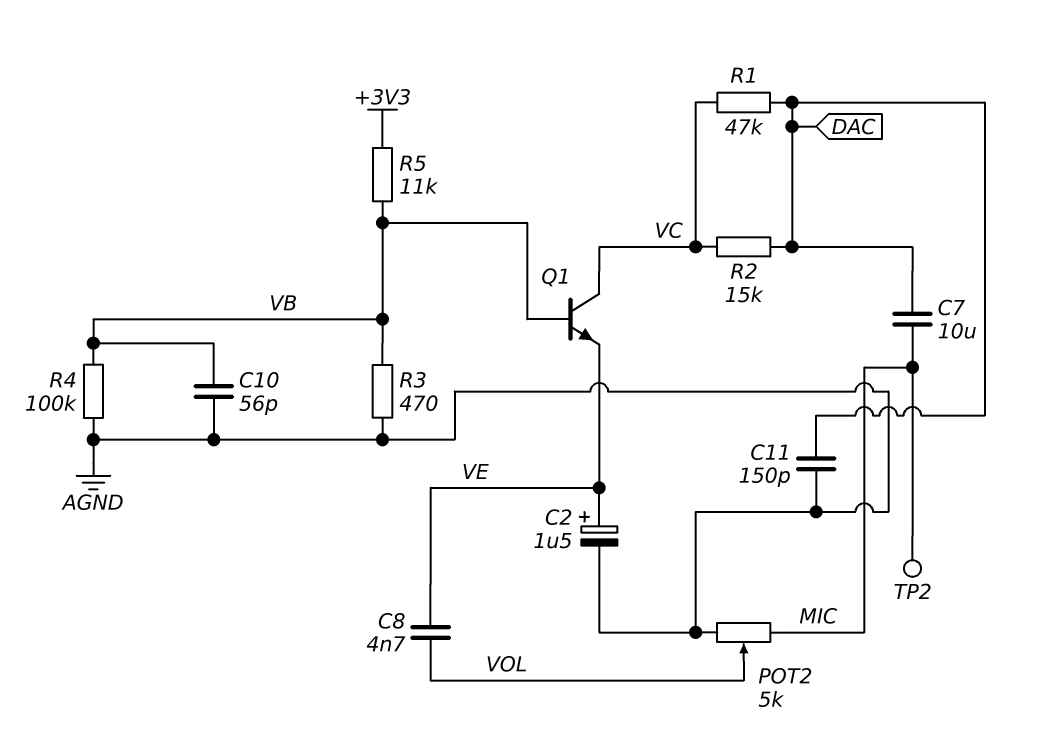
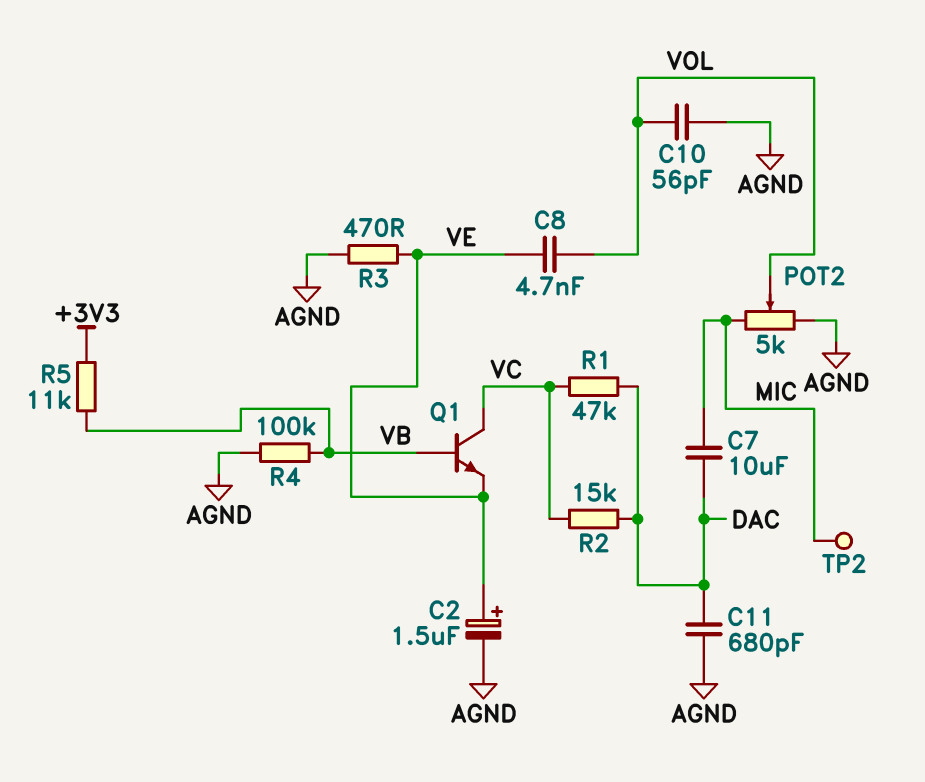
C10: 56pF (AGND, VB) -> 56pF (AGND, VOL)
C11: 150pF (AGND, DAC) -> 680pF (AGND, DAC)
R3: 470 (AGND, VB) -> 470 (AGND, VE)

